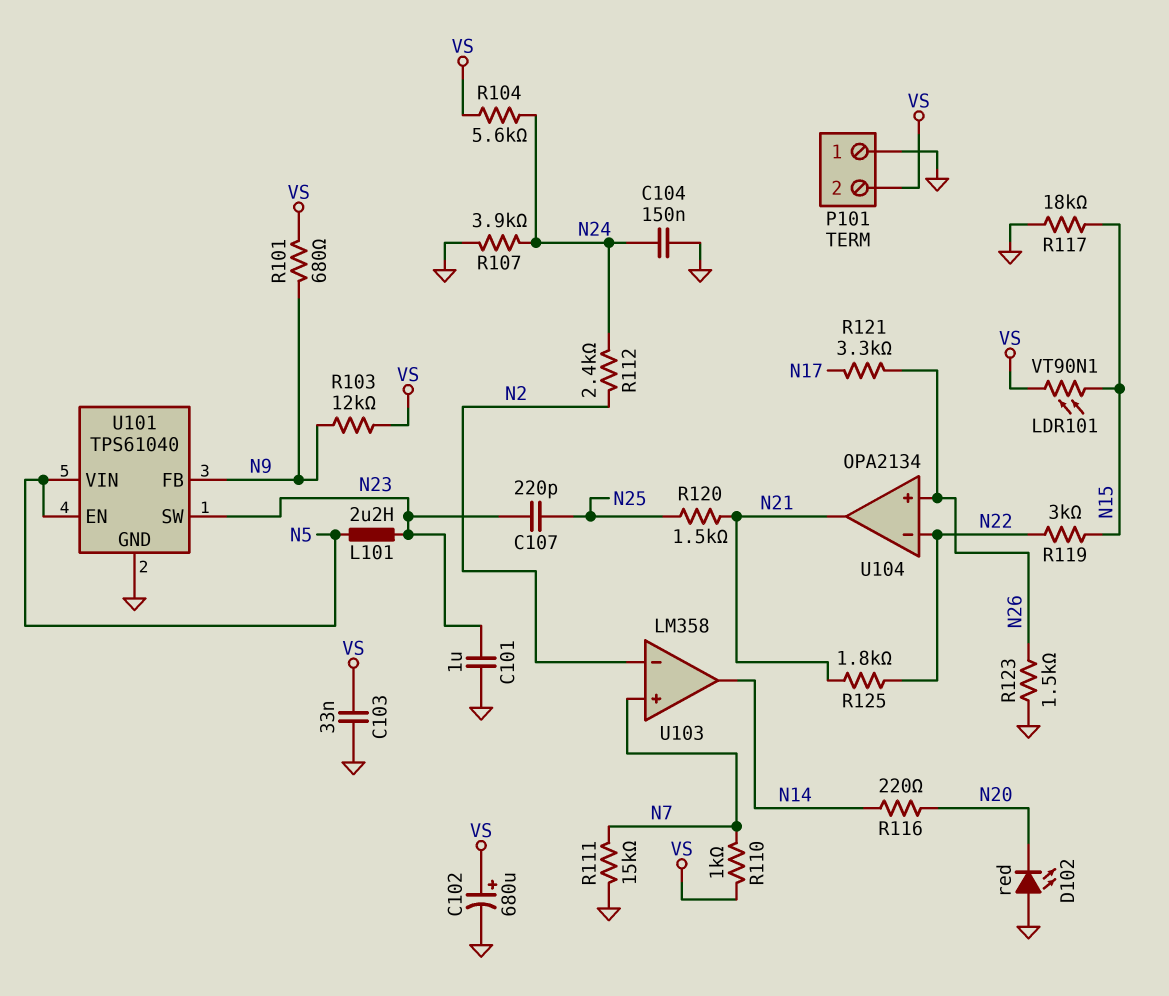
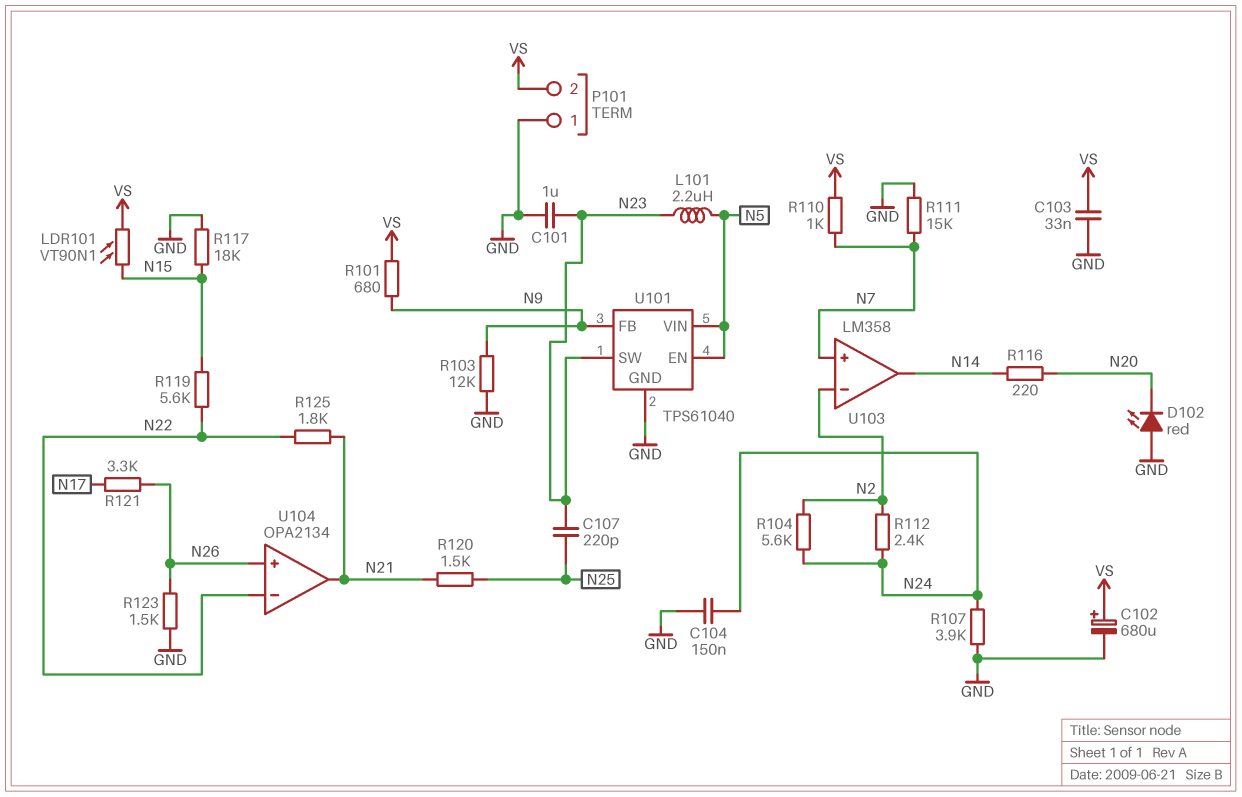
R103: 12k (N9, VS) -> 12k (GND, N9)
R104: 5.6k (N24, VS) -> 5.6k (N2, N24)
R119: 3k (N15, N22) -> 5.6k (N15, N22)

